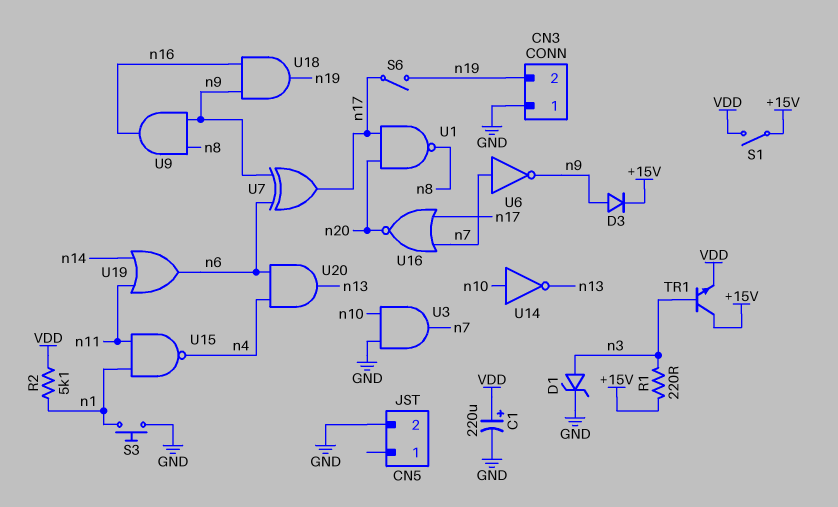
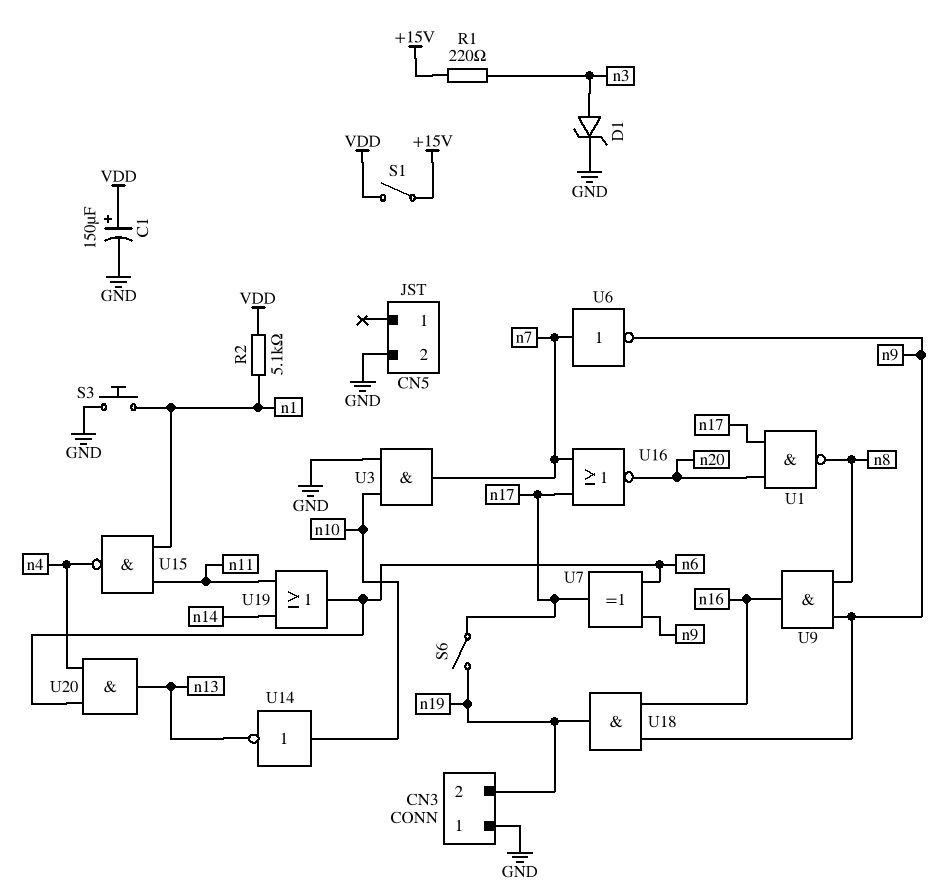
C1: 220uF (plus VDD, minus GND) -> 150uF (plus VDD, minus GND)
D3: diode (A n9, K +15V) -> none
TR1: NPN (B n3, C +15V, E VDD) -> none

